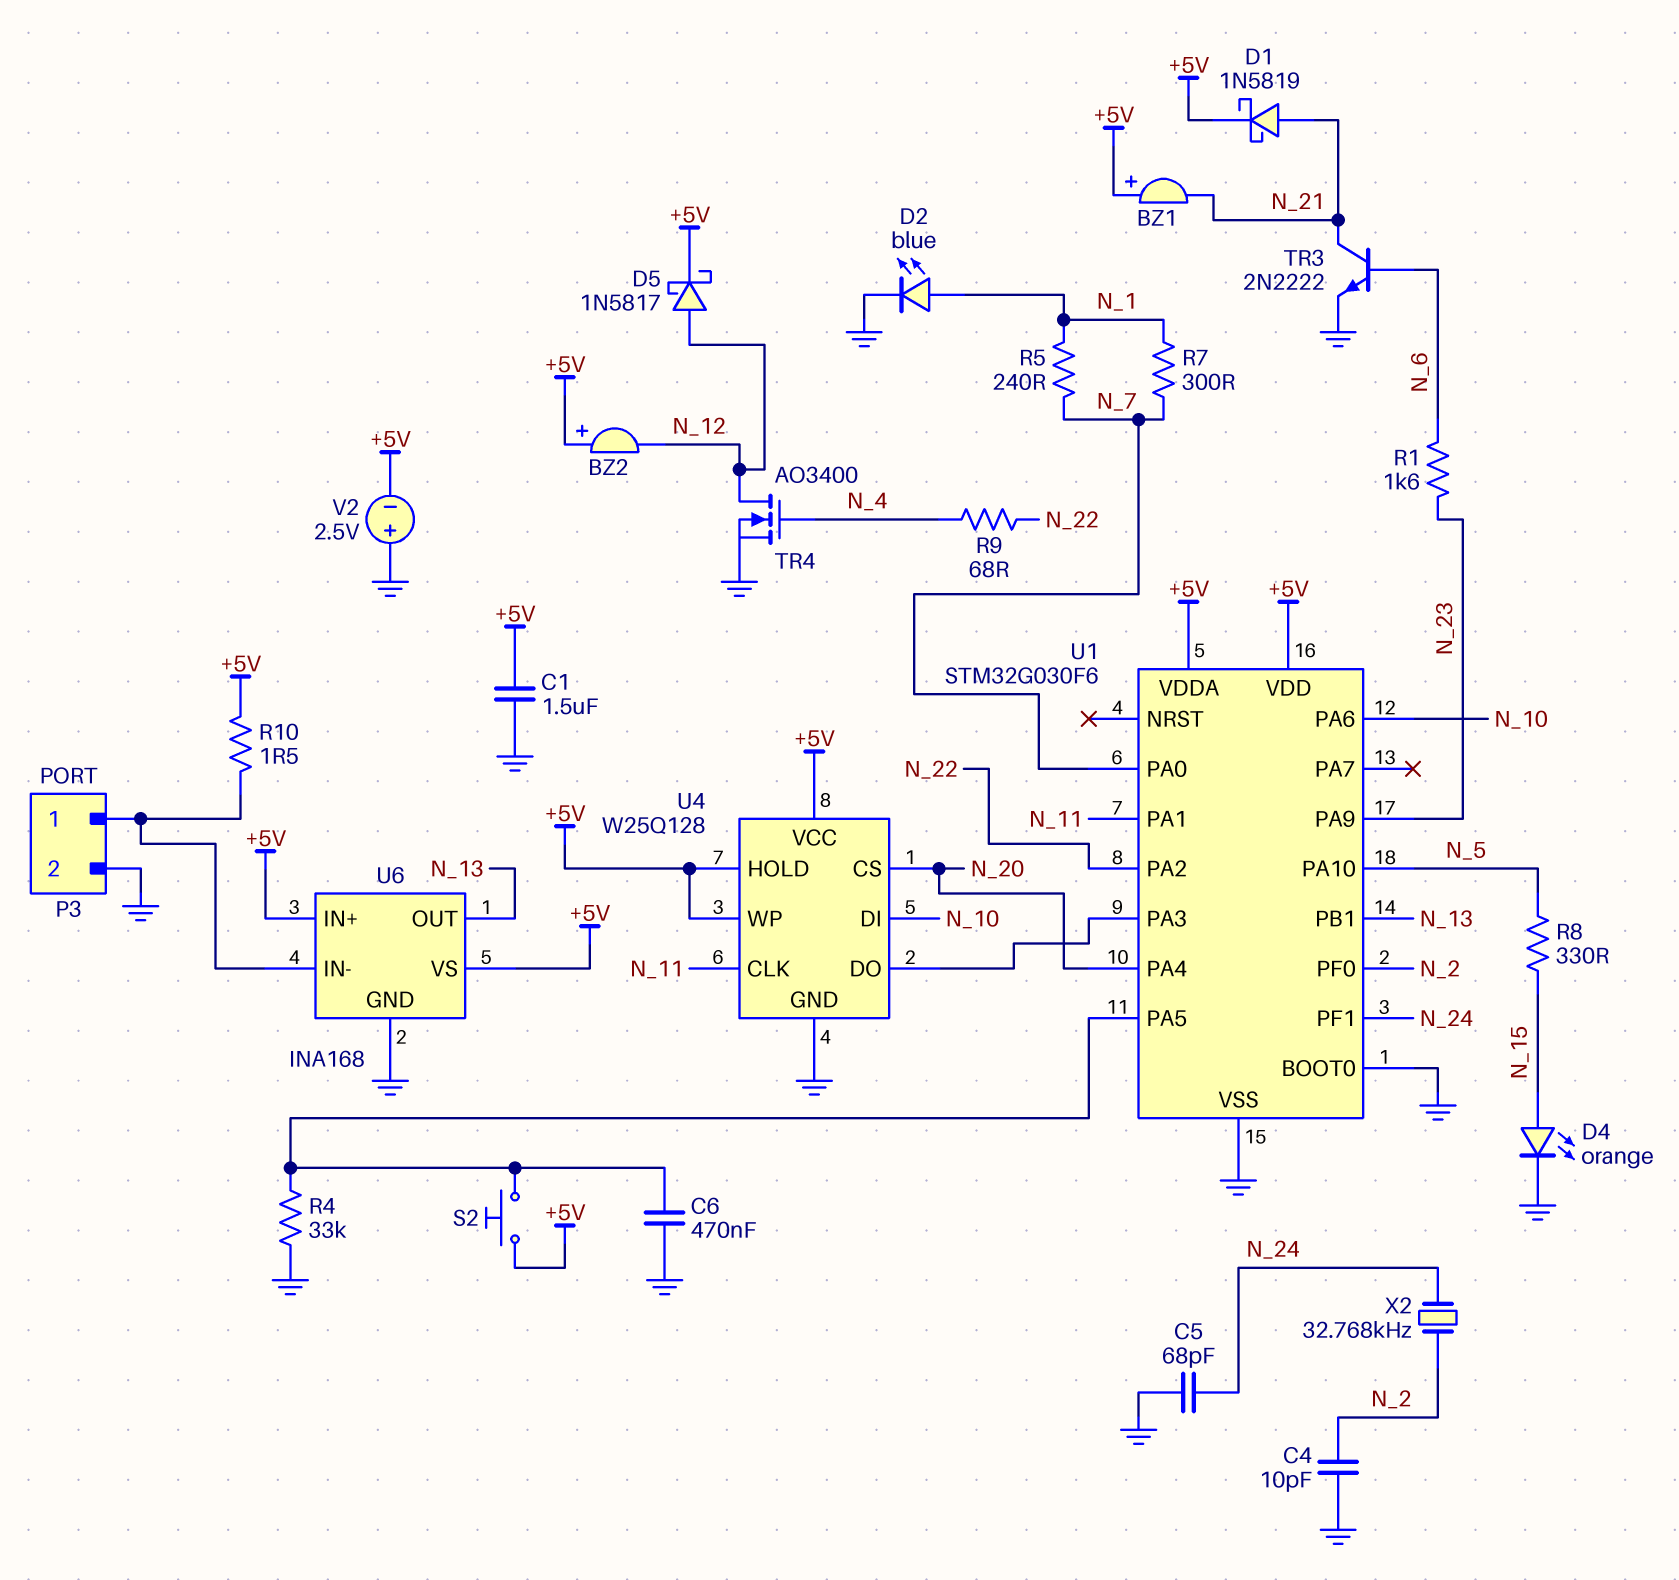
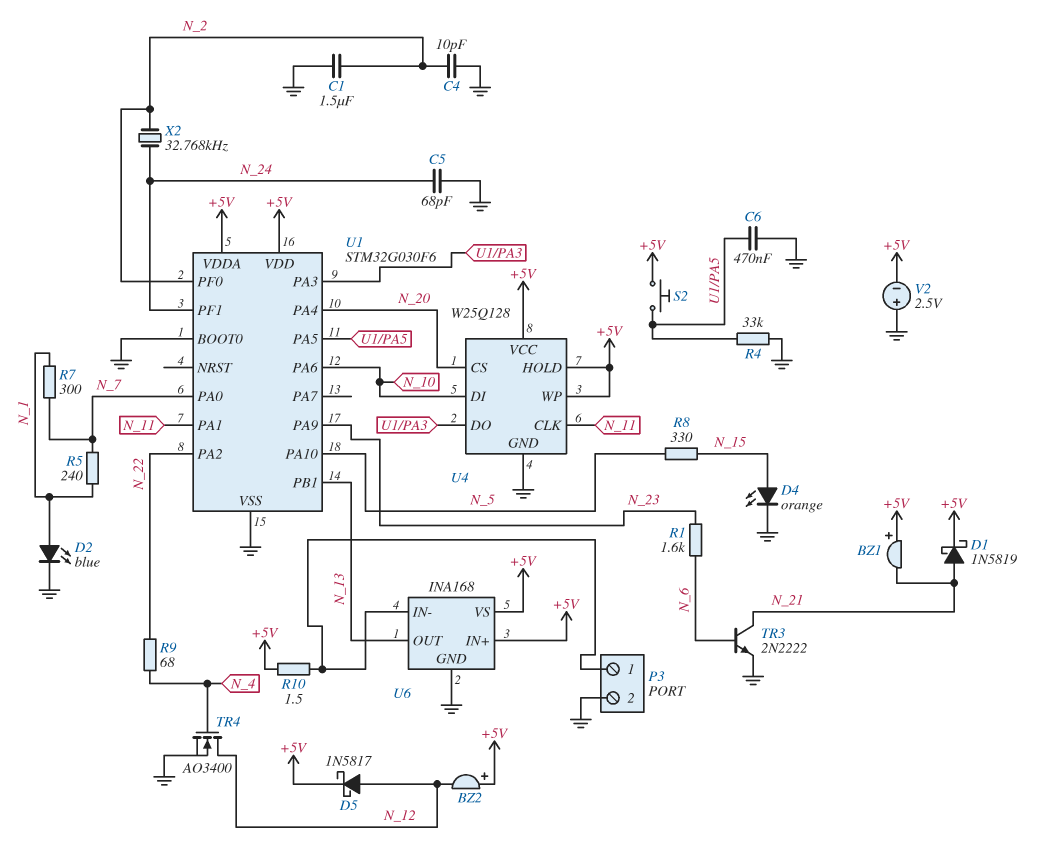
C1: 1.5uF (+5V, GND) -> 1.5uF (GND, N_2)

